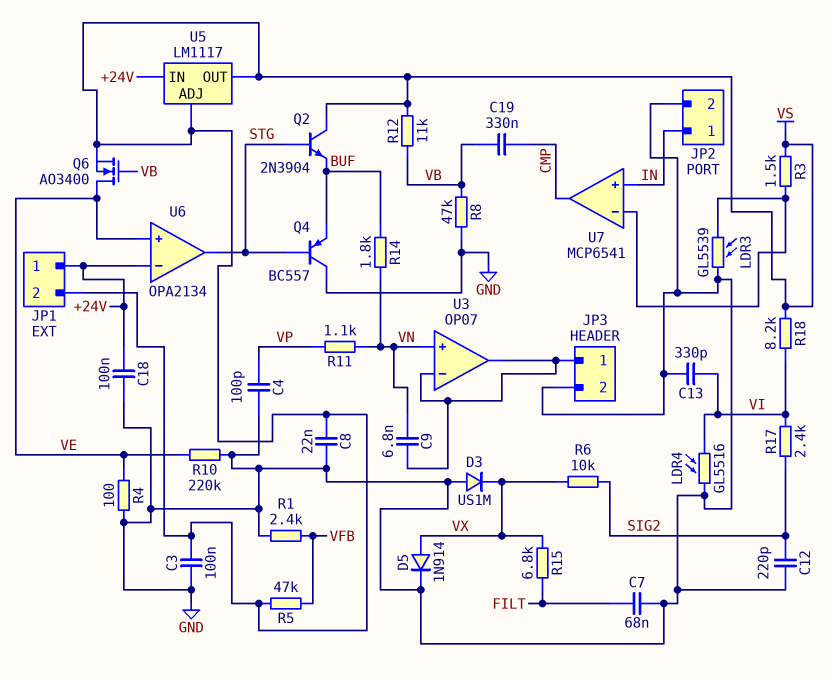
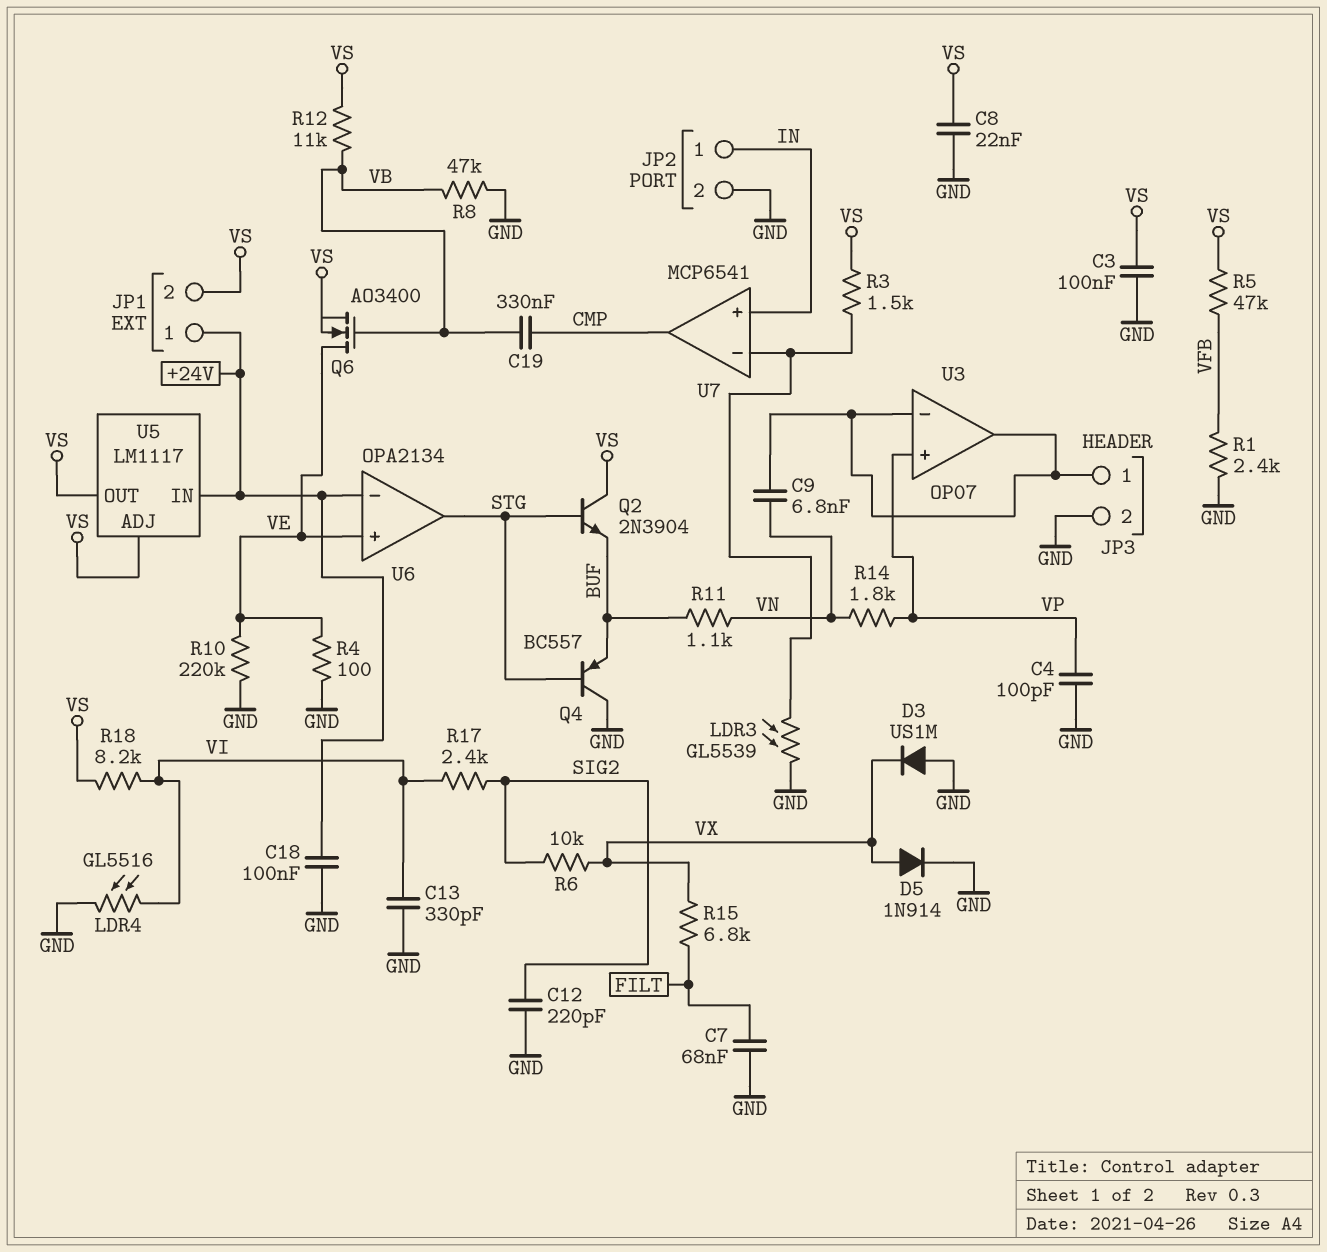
R11: 1.1k (VN, VP) -> 1.1k (BUF, VN)
R14: 1.8k (BUF, VN) -> 1.8k (VN, VP)
U3 pin in+: VN -> VP

